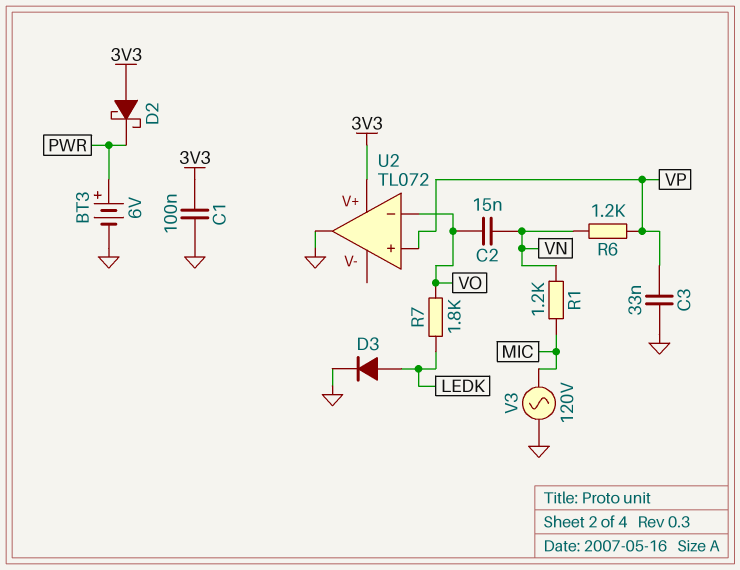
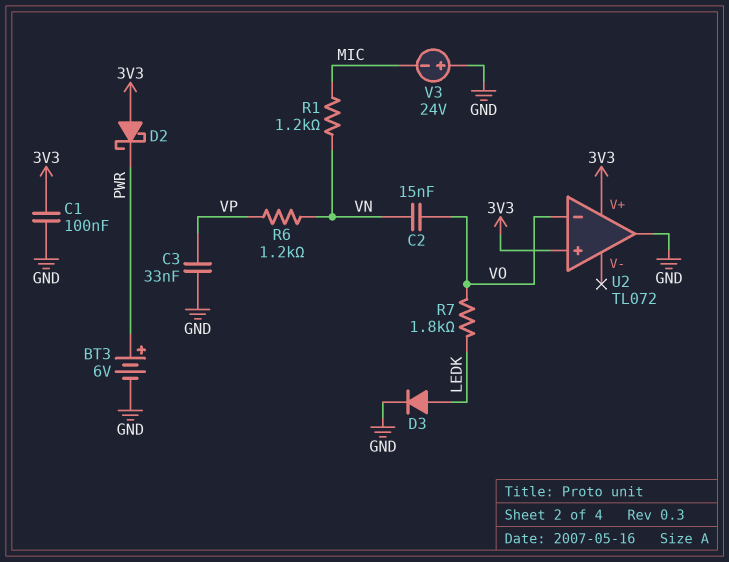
U2 pin in+: VP -> 3V3
V3: AC 120V (GND, MIC) -> 24V (plus GND, minus MIC)

